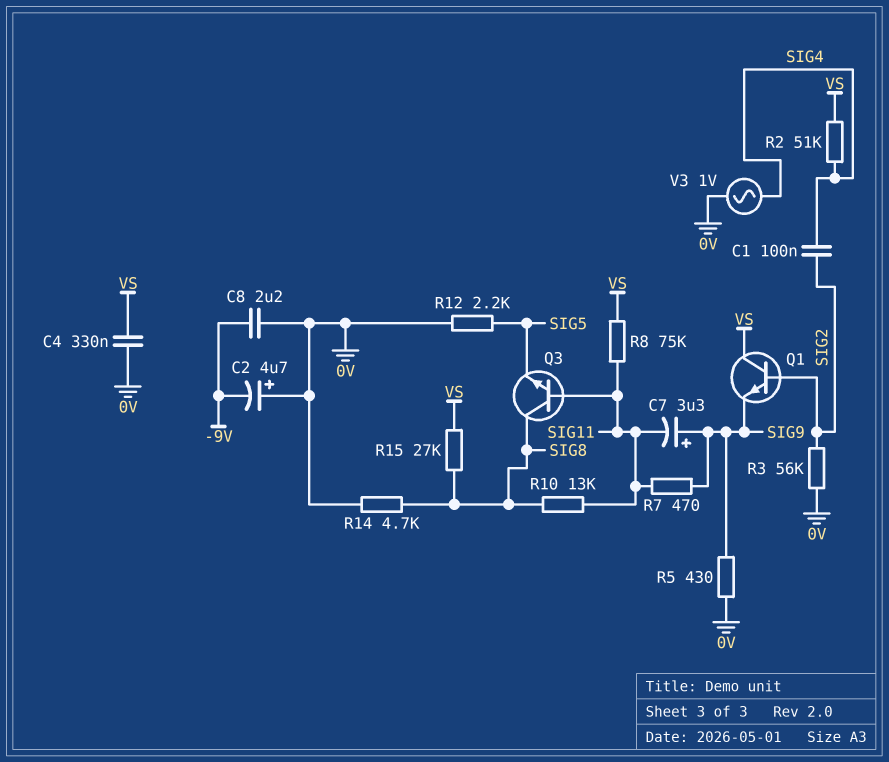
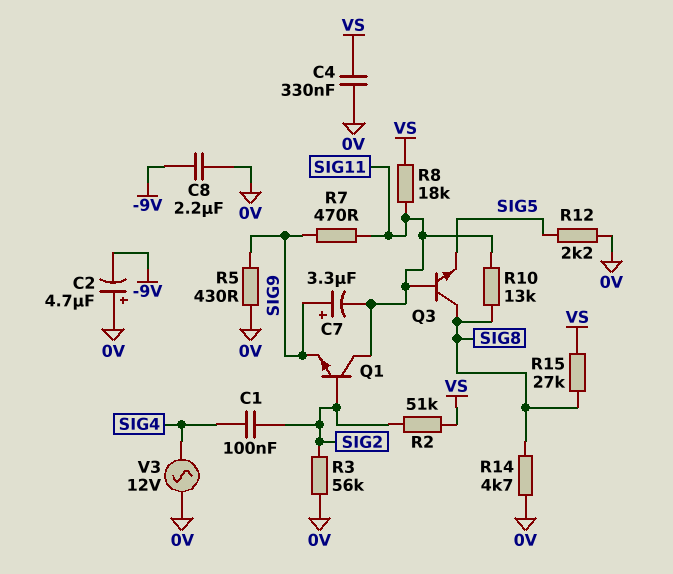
Q1: NPN (B SIG2, C VS, E SIG9) -> NPN (B SIG2, C SIG11, E SIG9)
R2: 51k (SIG4, VS) -> 51k (SIG2, VS)
R8: 75k (SIG11, VS) -> 18k (SIG11, VS)
V3: AC 1V (0V, SIG4) -> AC 12V (0V, SIG4)

